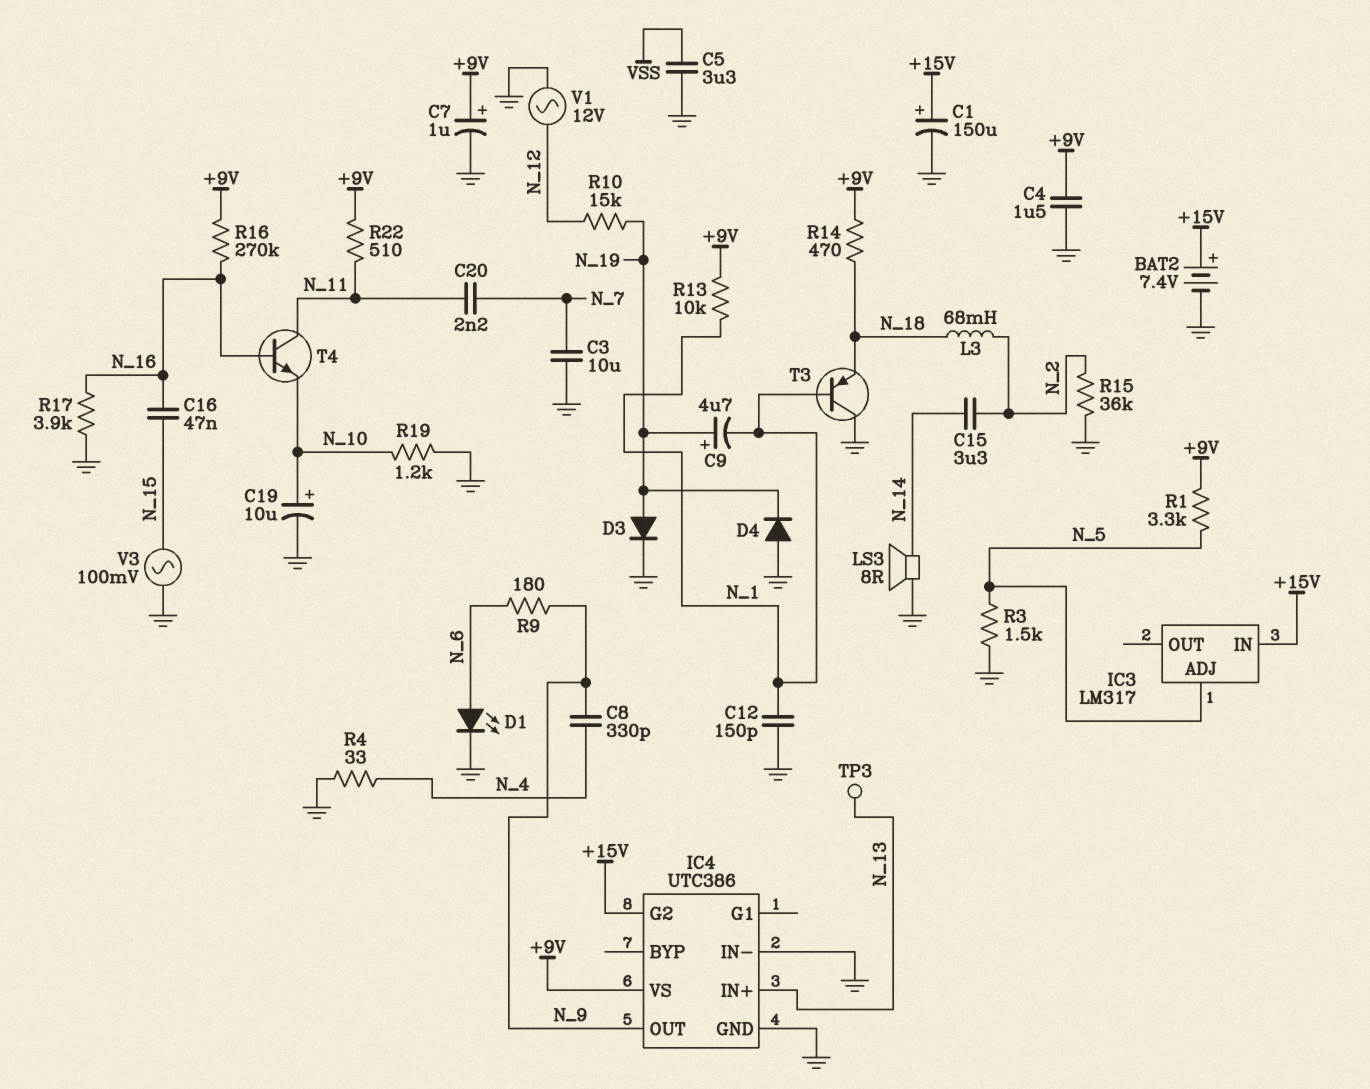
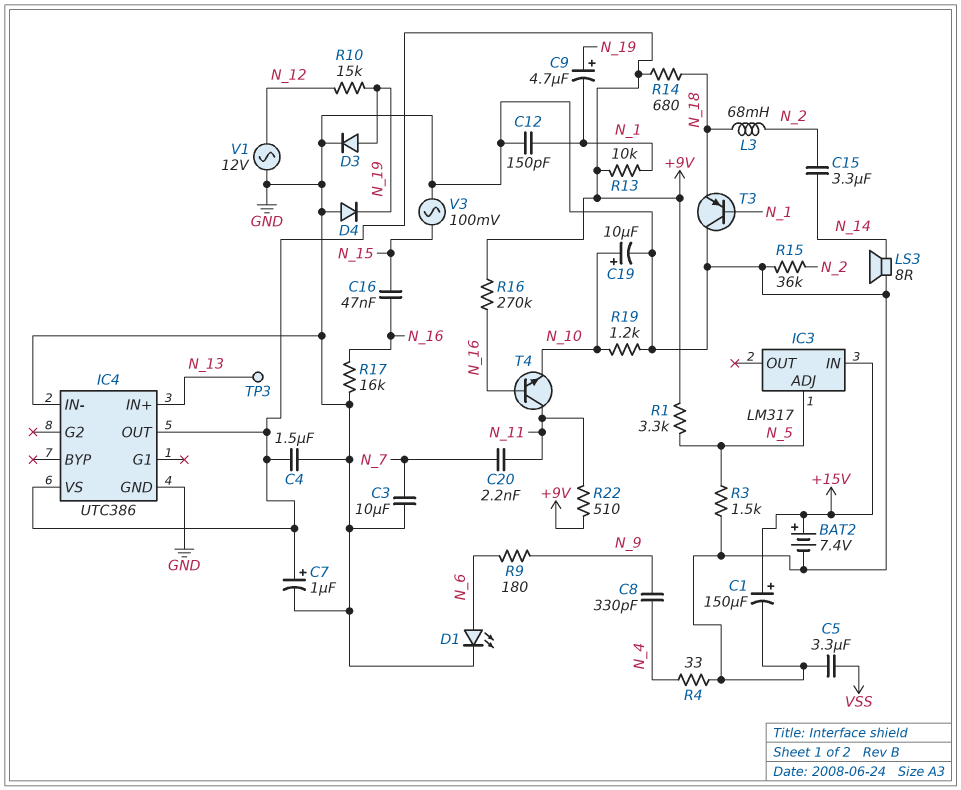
IC4 pin G2: +15V -> none
IC4 pin OUT: N_9 -> +9V
R14: 470 (+9V, N_18) -> 680 (+9V, N_18)
R17: 3.9k (GND, N_16) -> 16k (GND, N_16)

